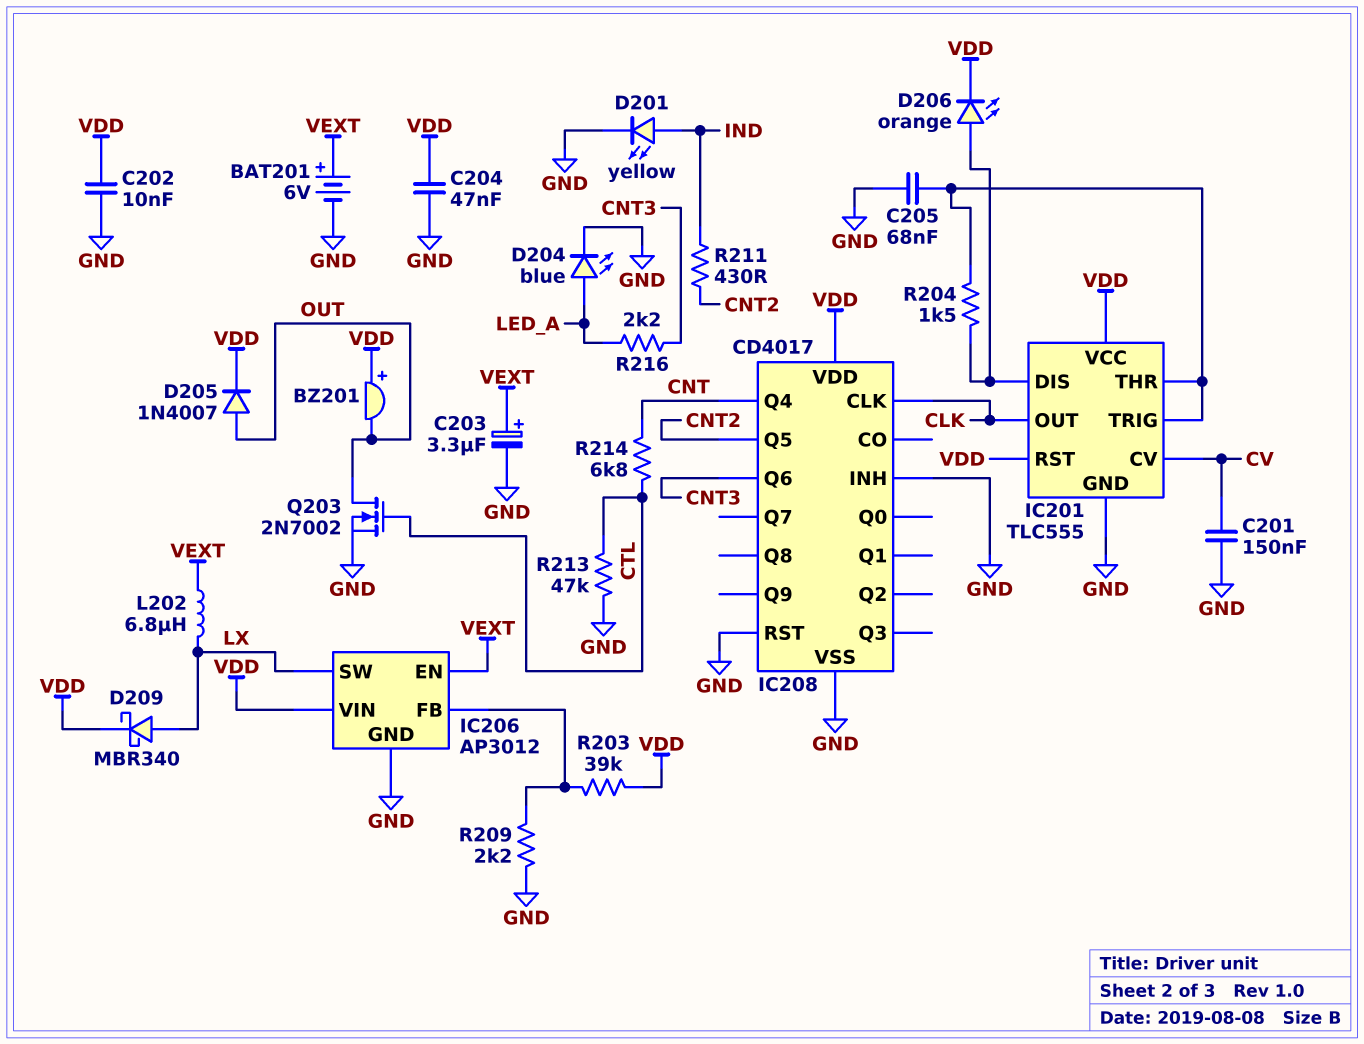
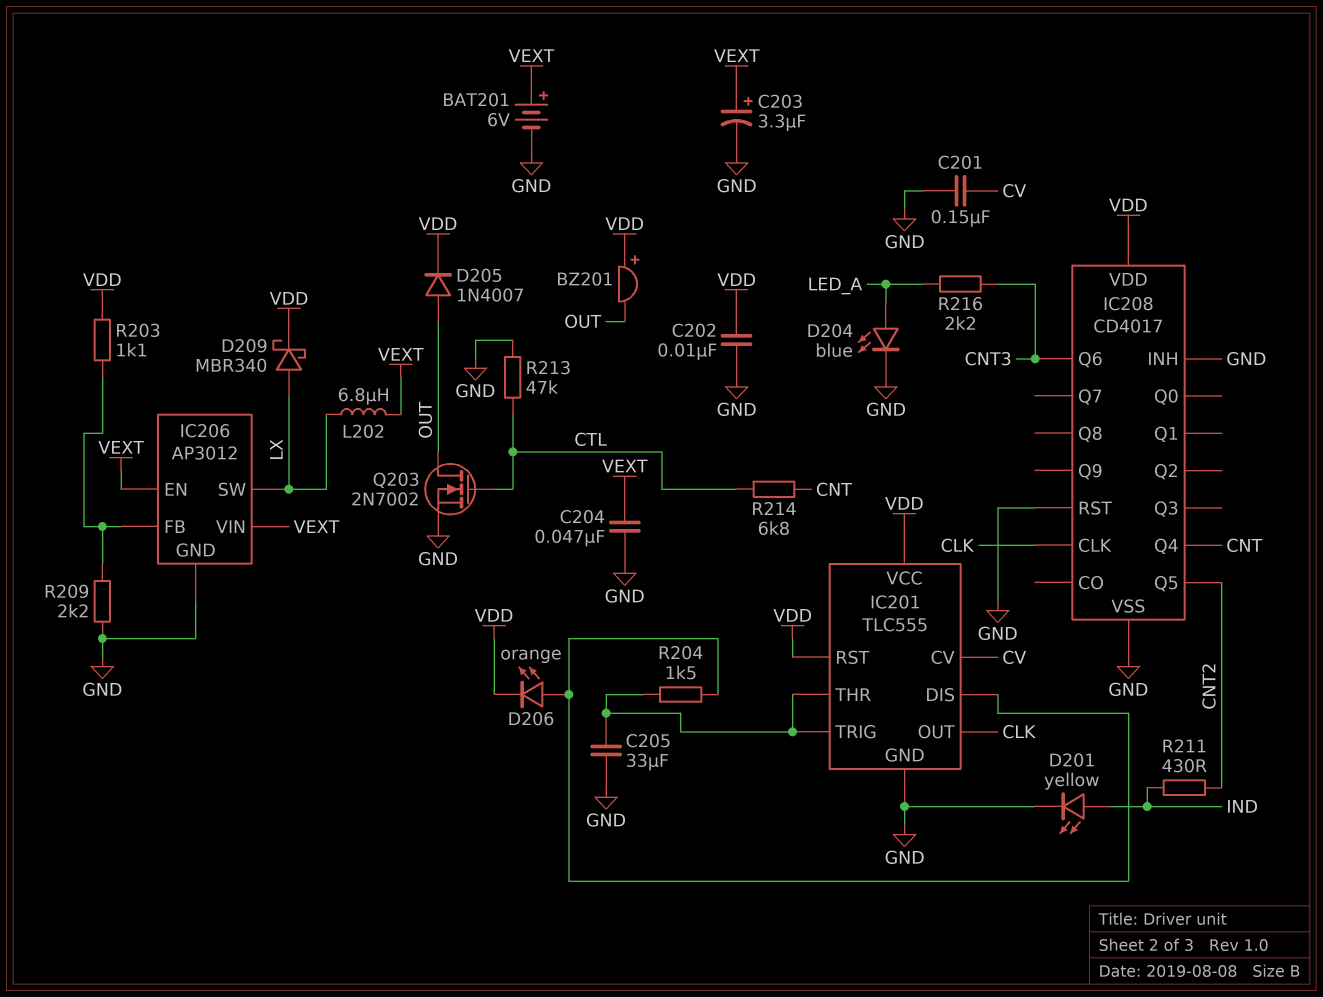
C204: 47nF (GND, VDD) -> 47nF (GND, VEXT)
C205: 68nF (GND, IC201/THR) -> 33uF (GND, IC201/THR)
IC206 pin VIN: VDD -> VEXT
R203: 39k (IC206/FB, VDD) -> 1.1k (IC206/FB, VDD)

